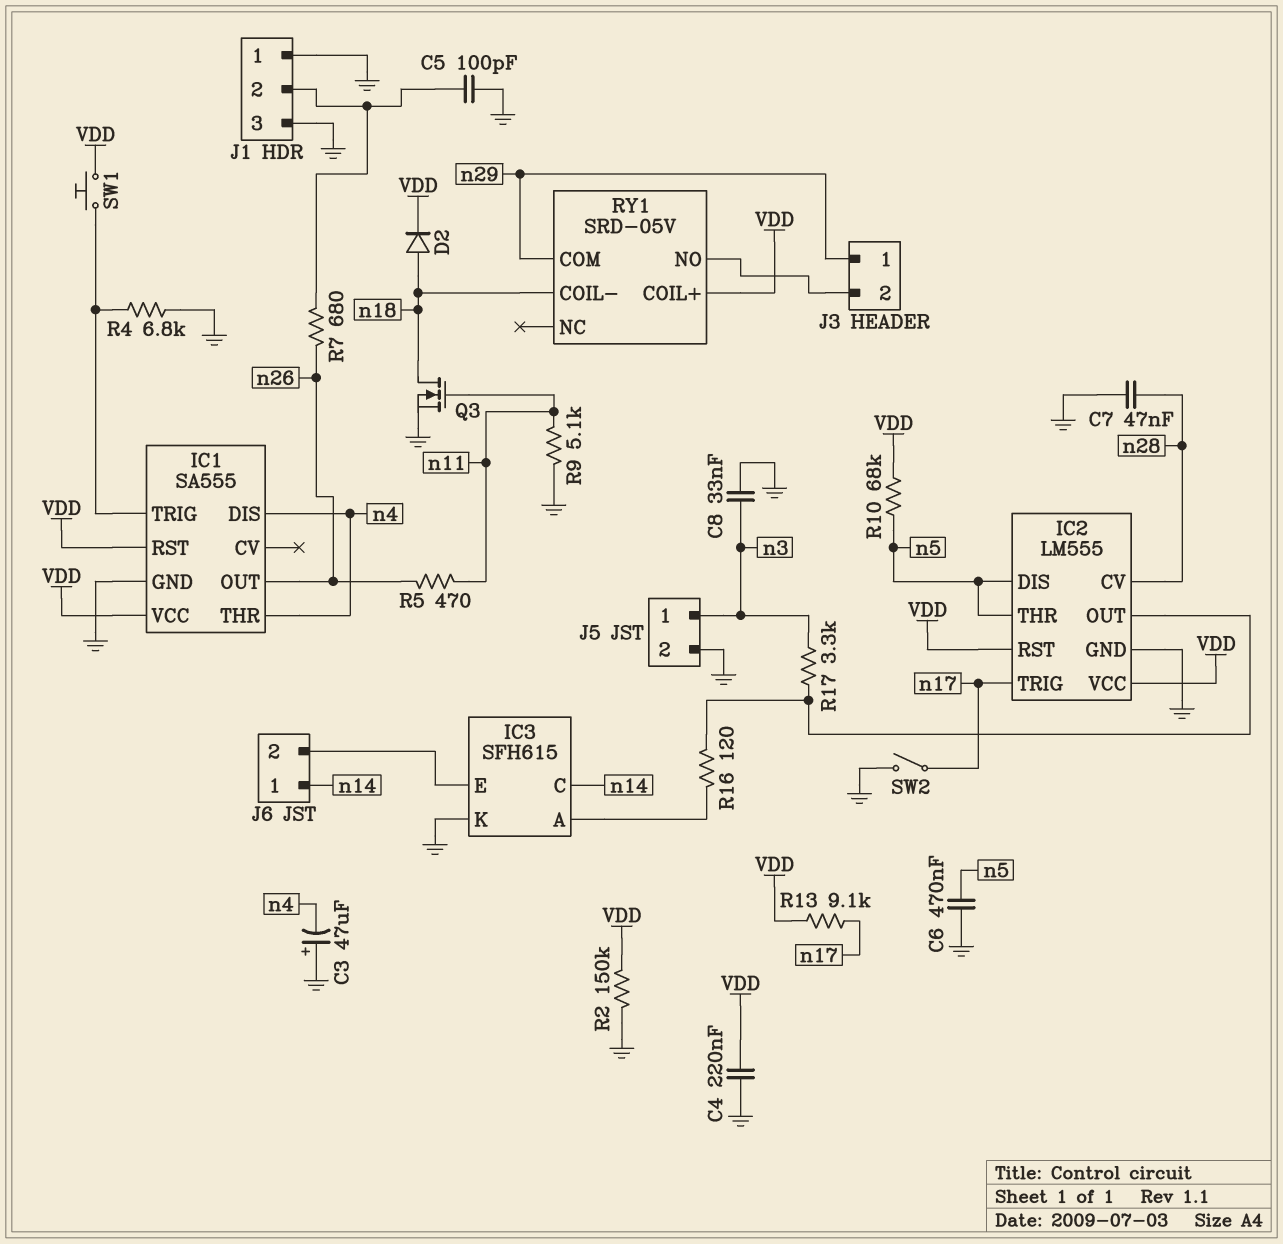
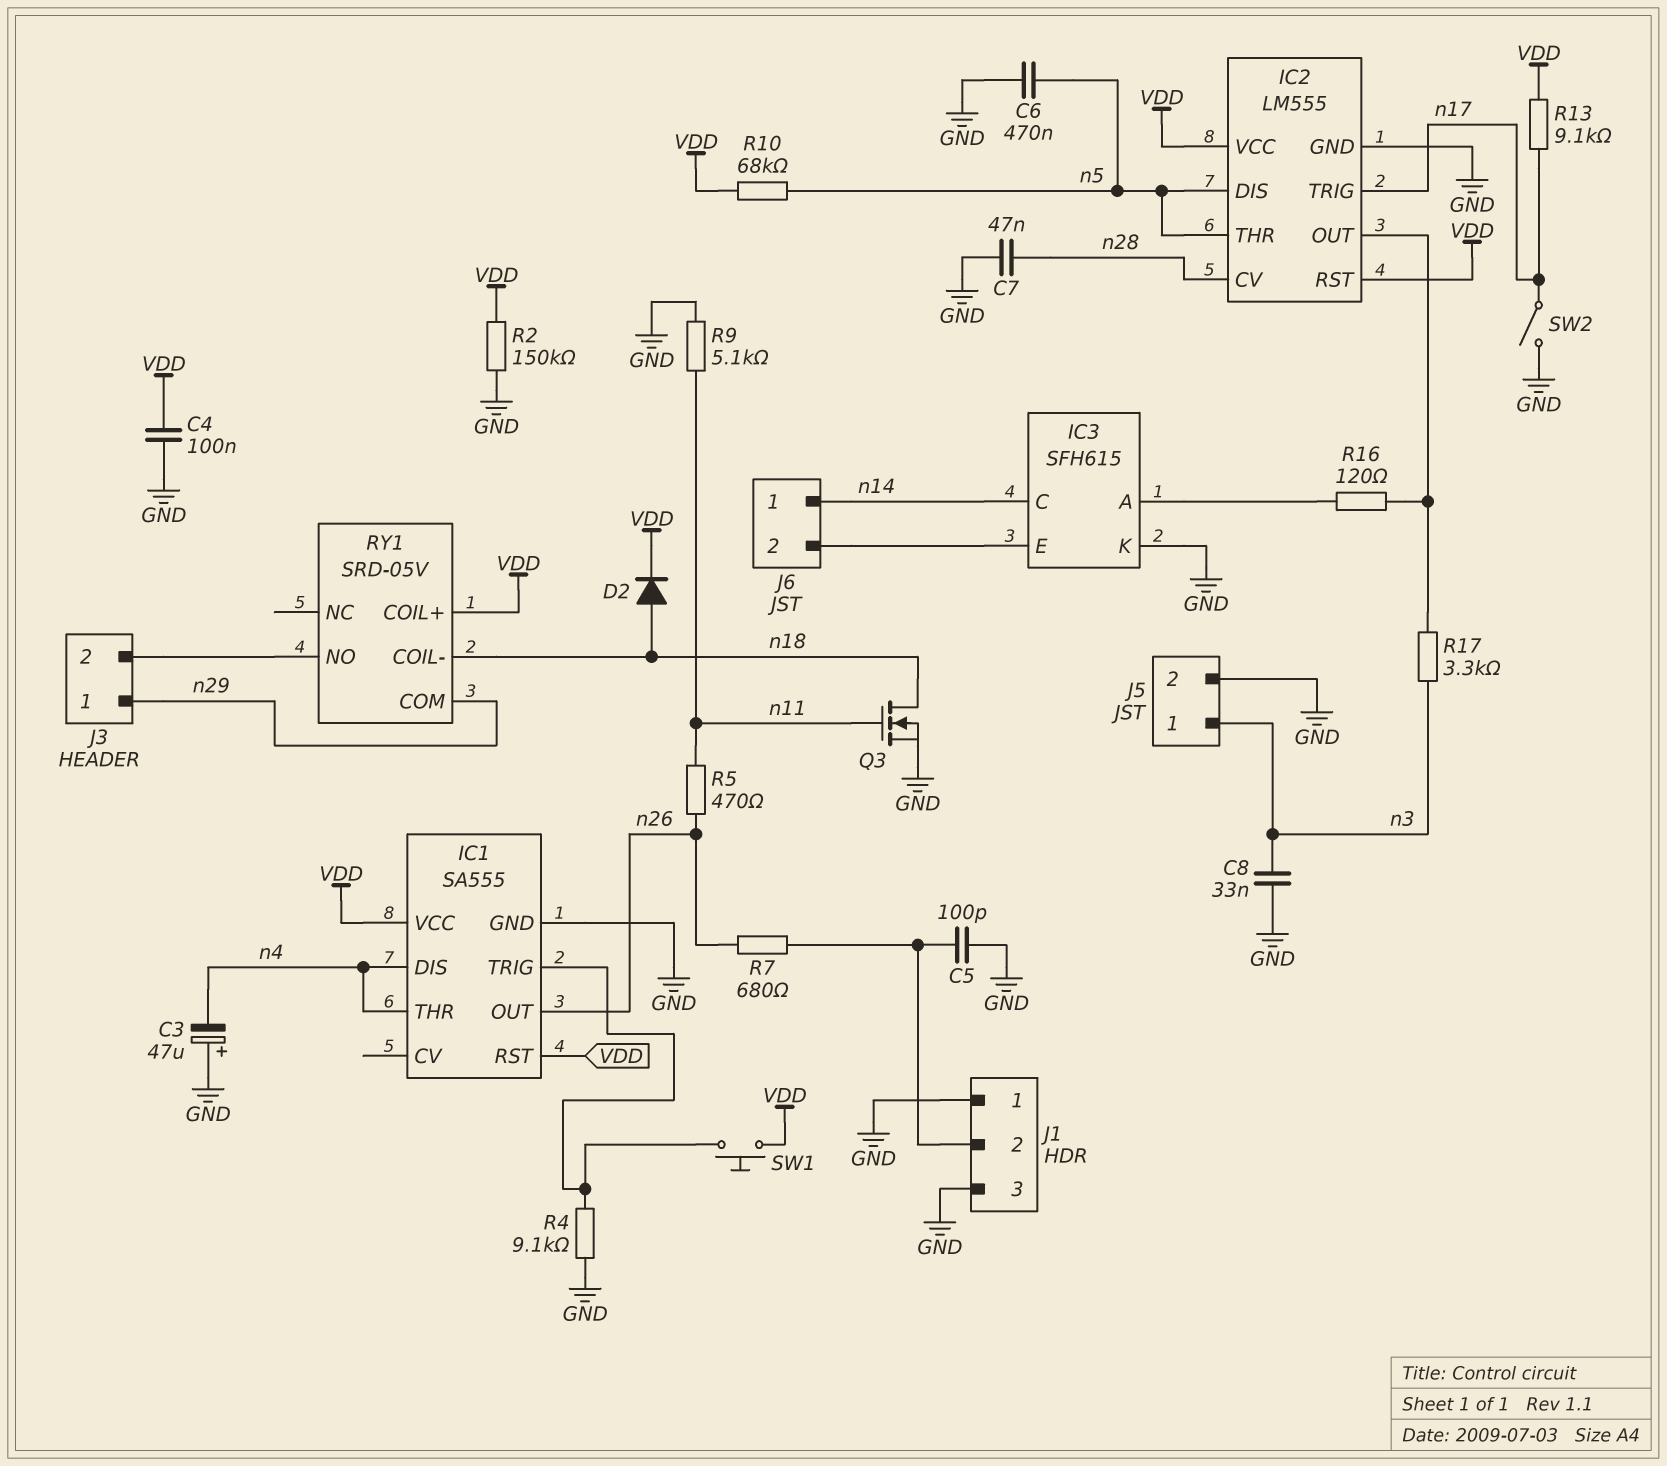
C4: 220nF (GND, VDD) -> 100nF (GND, VDD)
R4: 6.8k (GND, IC1/TRIG) -> 9.1k (GND, IC1/TRIG)

